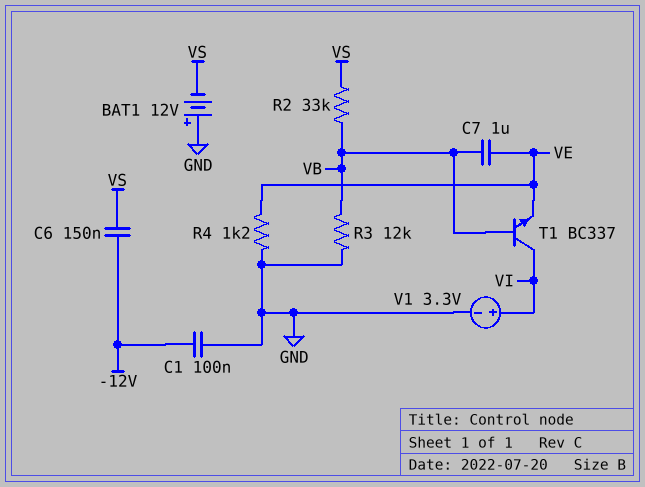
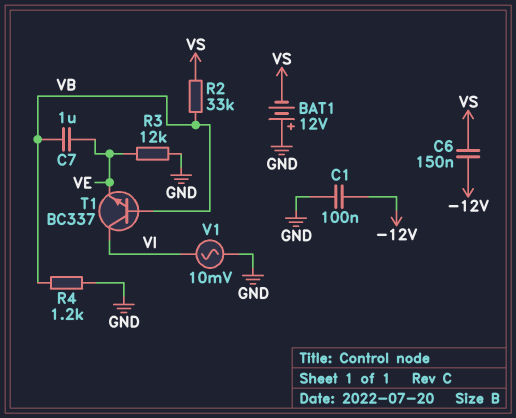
R3: 12k (GND, VB) -> 12k (GND, VE)
R4: 1.2k (GND, VE) -> 1.2k (GND, VB)
V1: 3.3V (plus VI, minus GND) -> AC 10mV (GND, VI)

